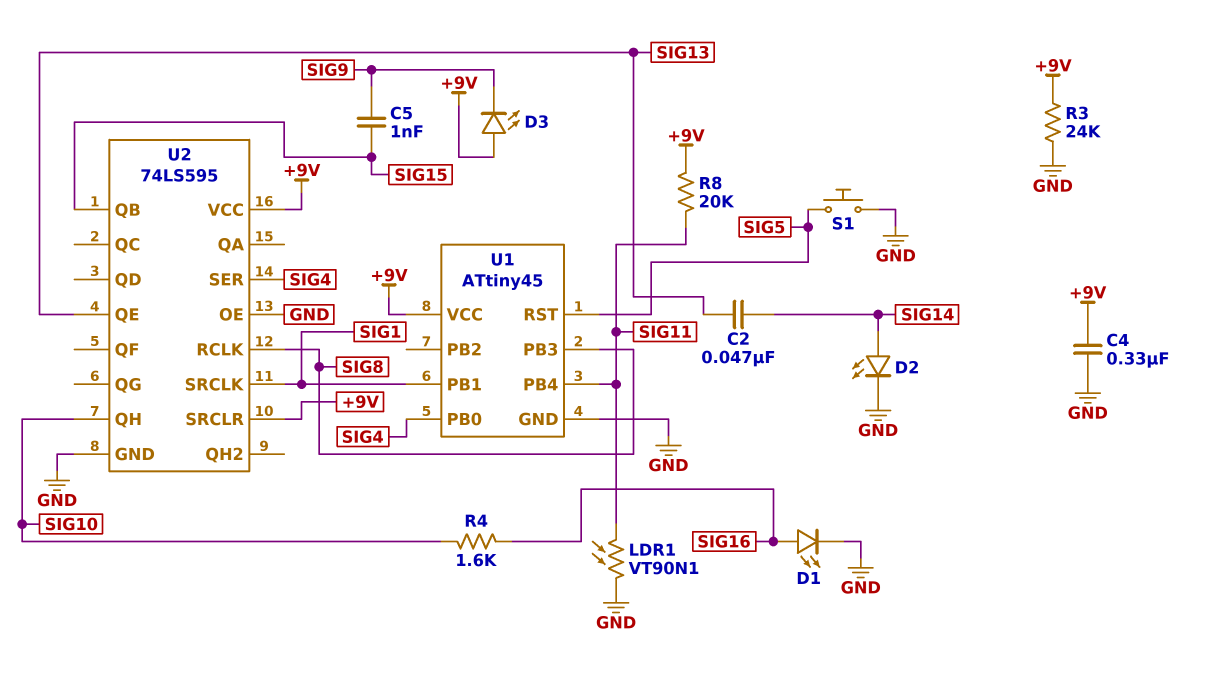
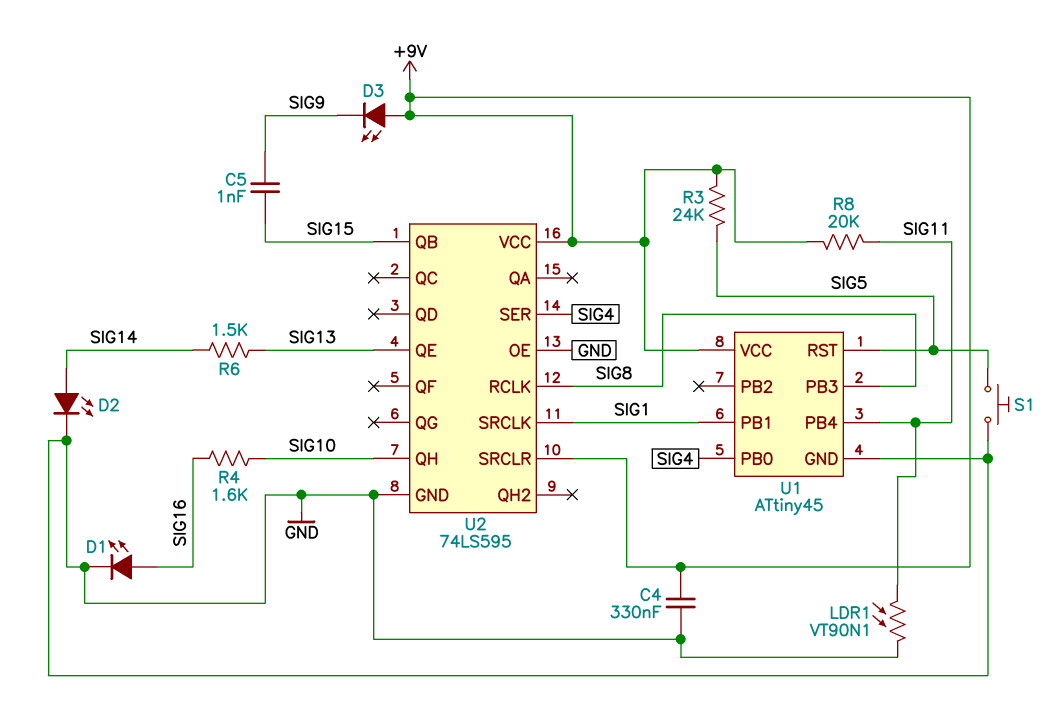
C2: 47nF (SIG13, SIG14) -> none
R3: 24k (+9V, GND) -> 24k (+9V, SIG5)
R6: none -> 1.5k (SIG13, SIG14)

